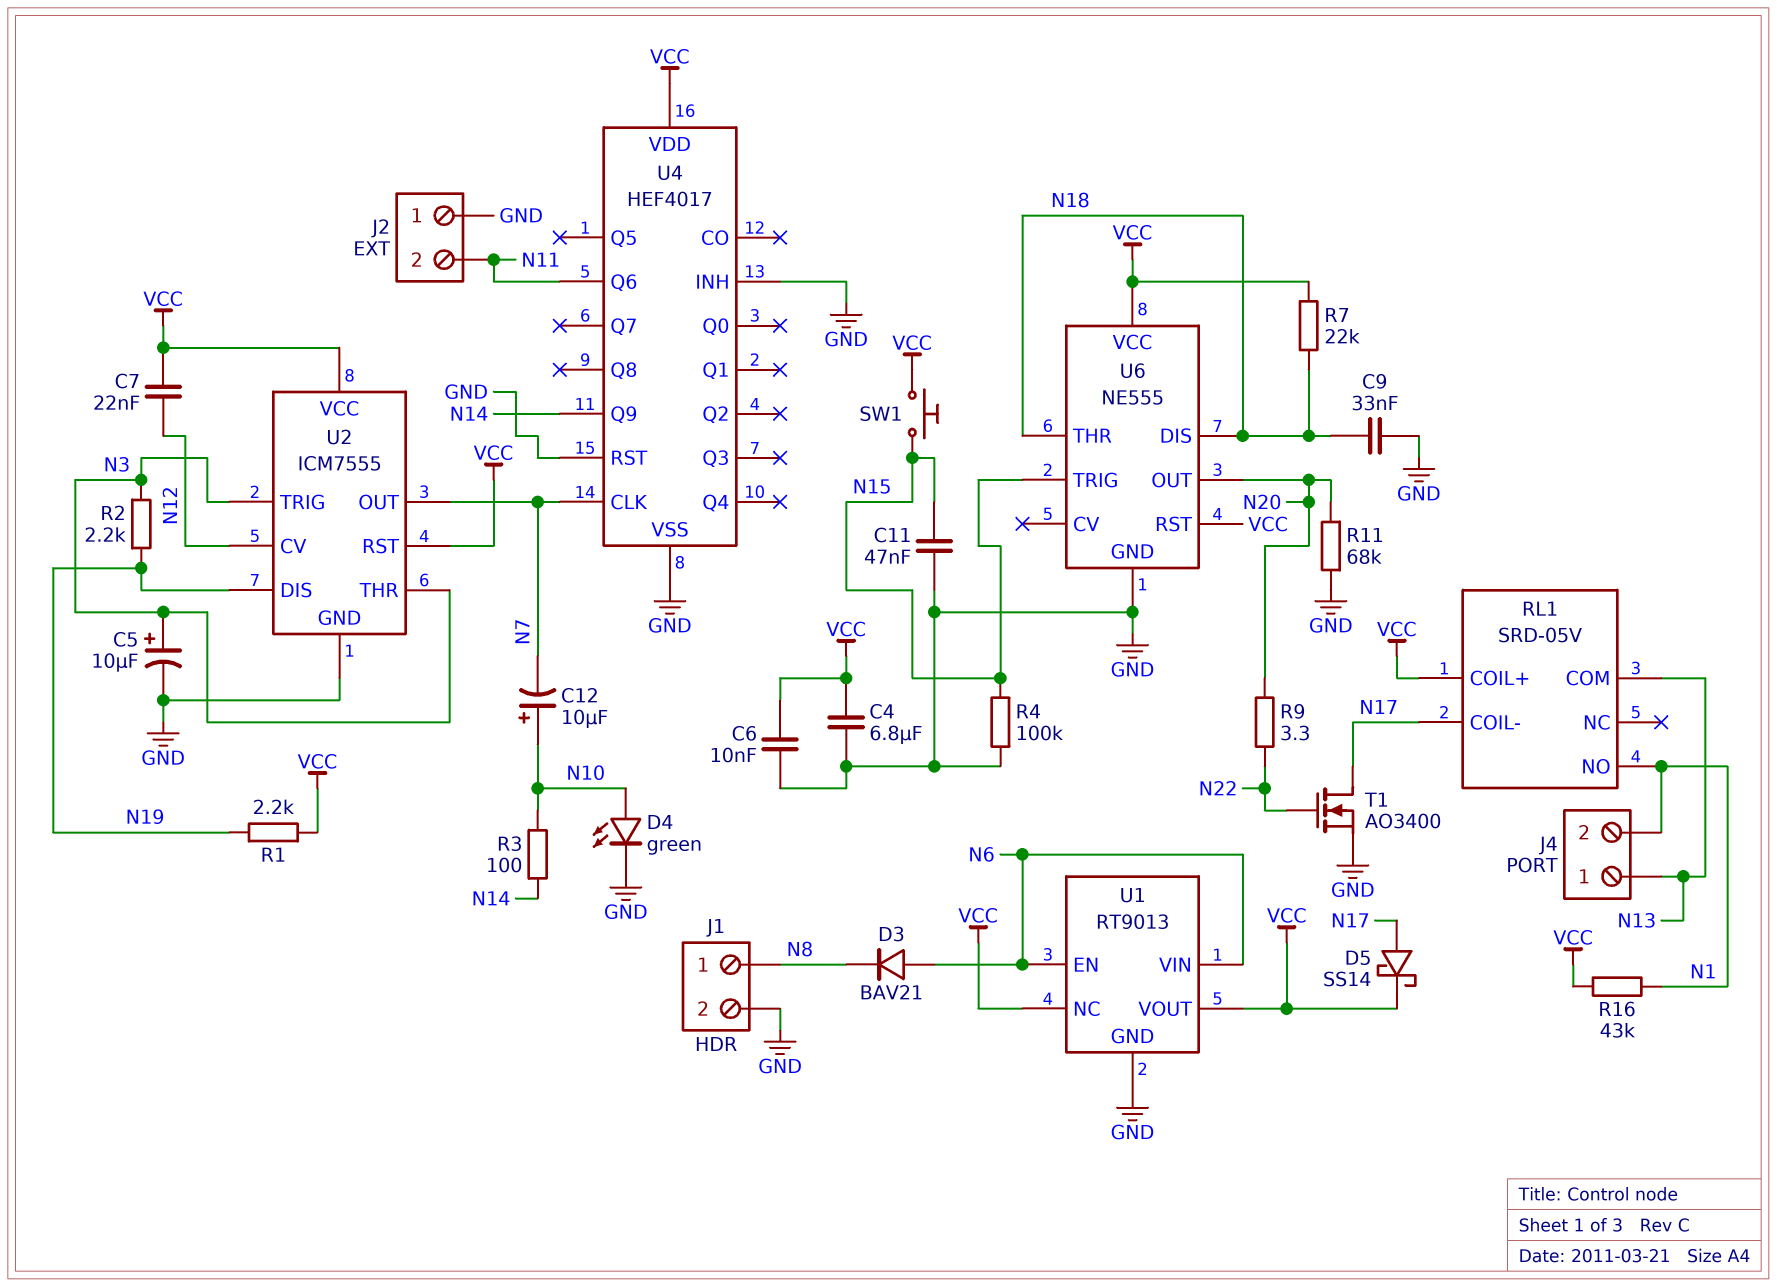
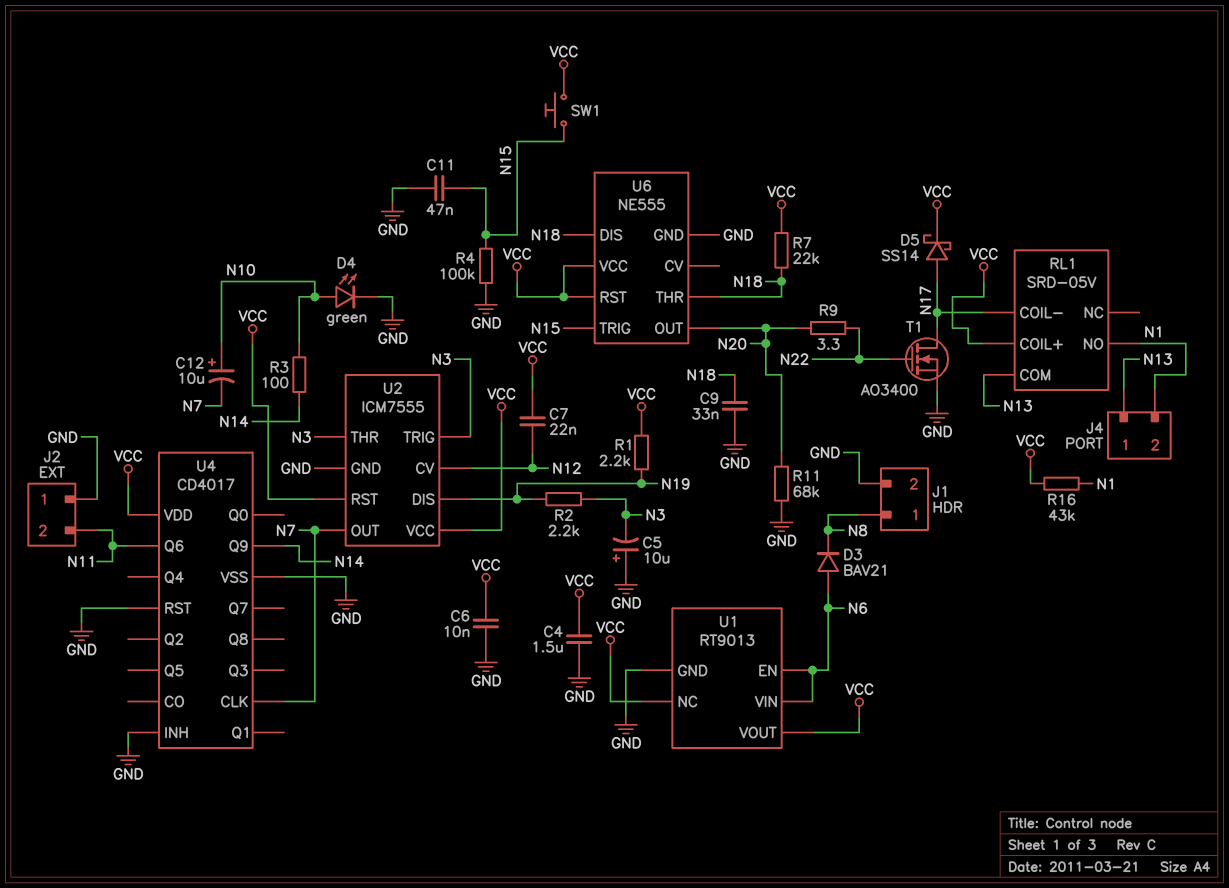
C4: 6.8uF (GND, VCC) -> 1.5uF (GND, VCC)
C5: 10uF (plus N3, minus GND) -> 10uF (plus GND, minus N3)
U4: HEF4017 -> CD4017

